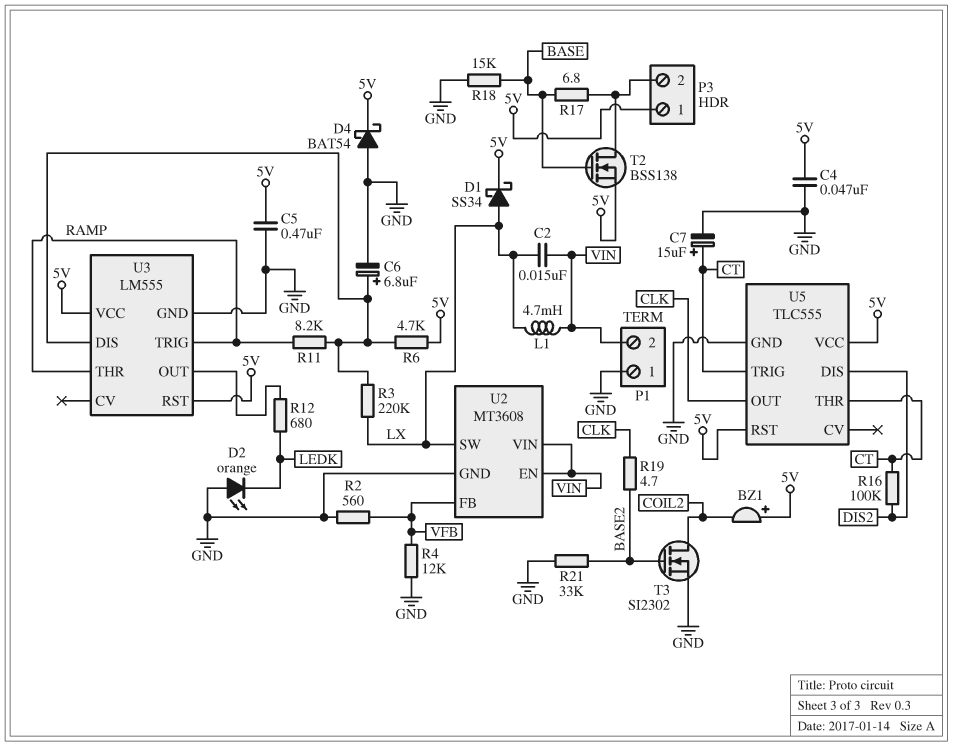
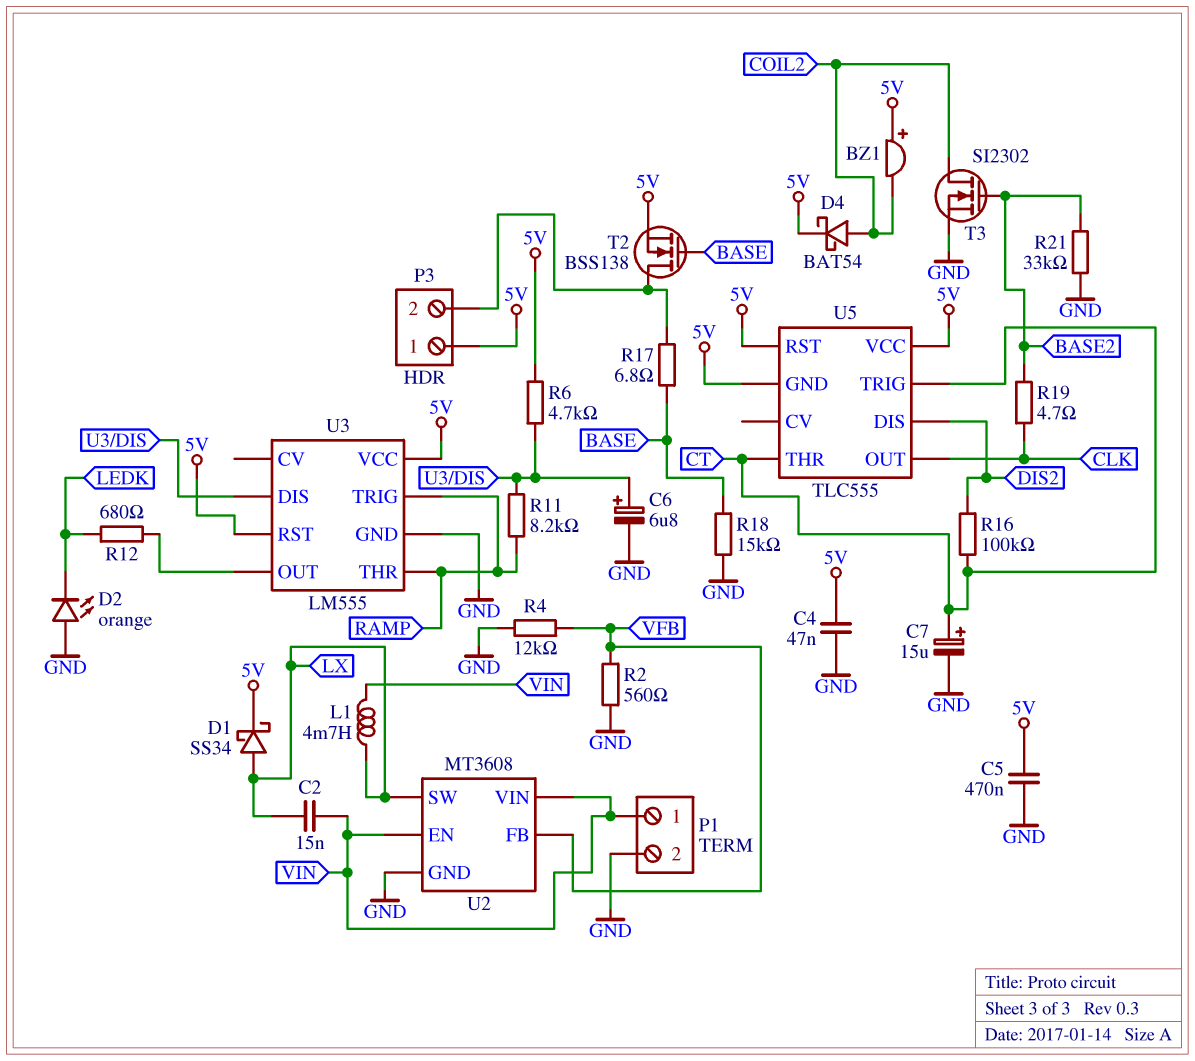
D4: schottky BAT54 (A GND, K 5V) -> schottky BAT54 (A COIL2, K 5V)
P1 pin 1: GND -> VIN
P1 pin 2: VIN -> GND
R3: 220k (LX, U3/DIS) -> none
U5 pin GND: GND -> 5V

